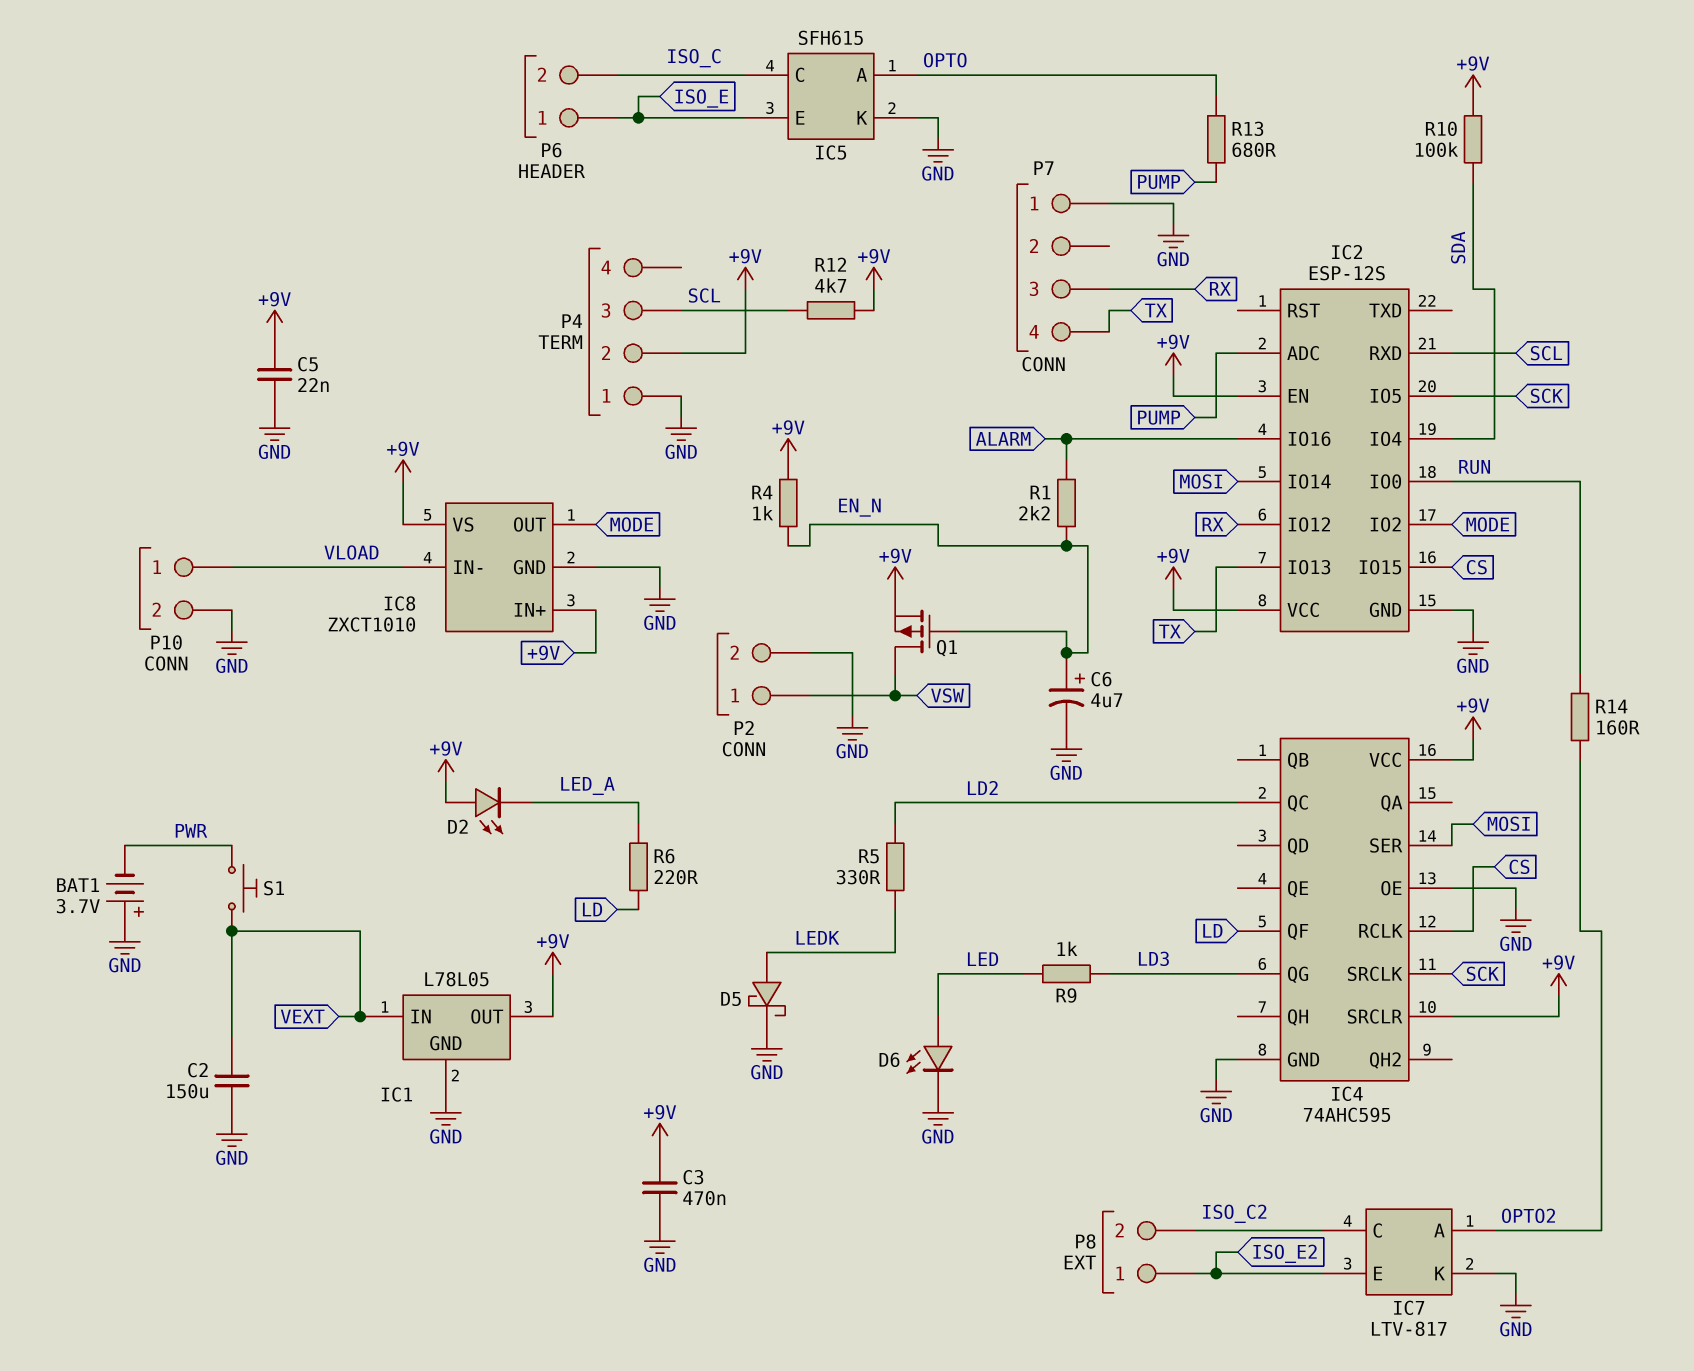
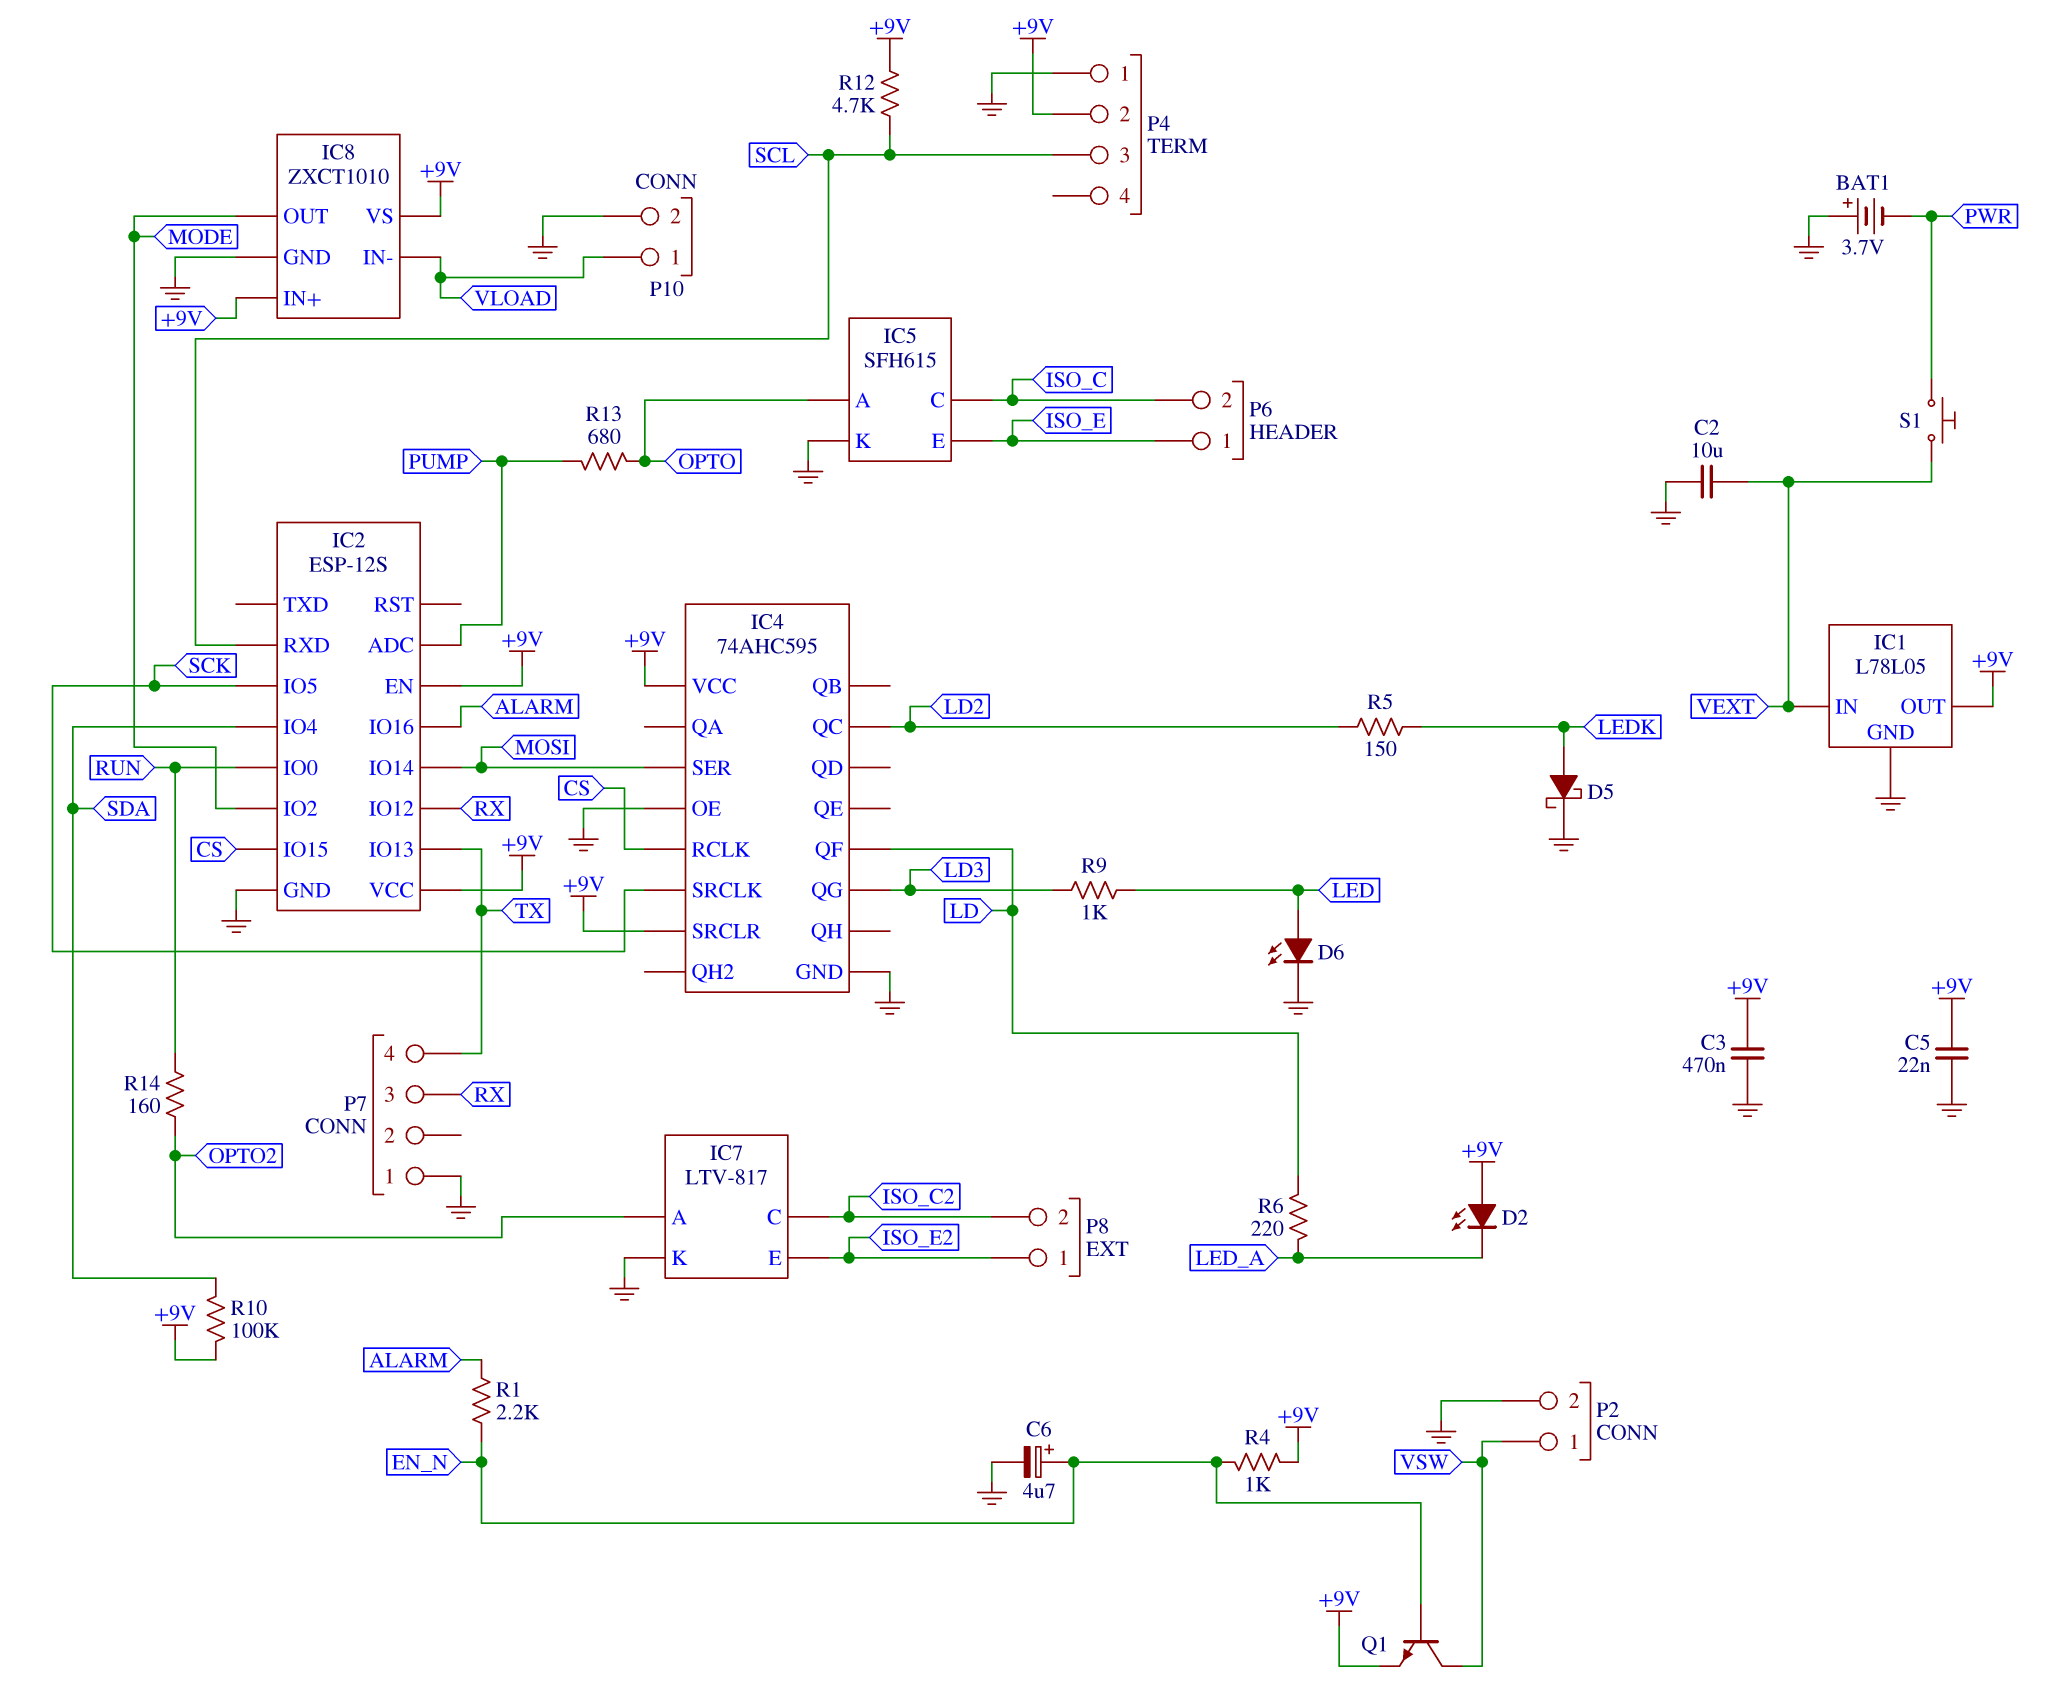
C2: 150uF (GND, VEXT) -> 10uF (GND, VEXT)
Q1: PMOS (G EN_N, D VSW, S +9V) -> NPN (B EN_N, C VSW, E +9V)
R5: 330 (LD2, LEDK) -> 150 (LD2, LEDK)

